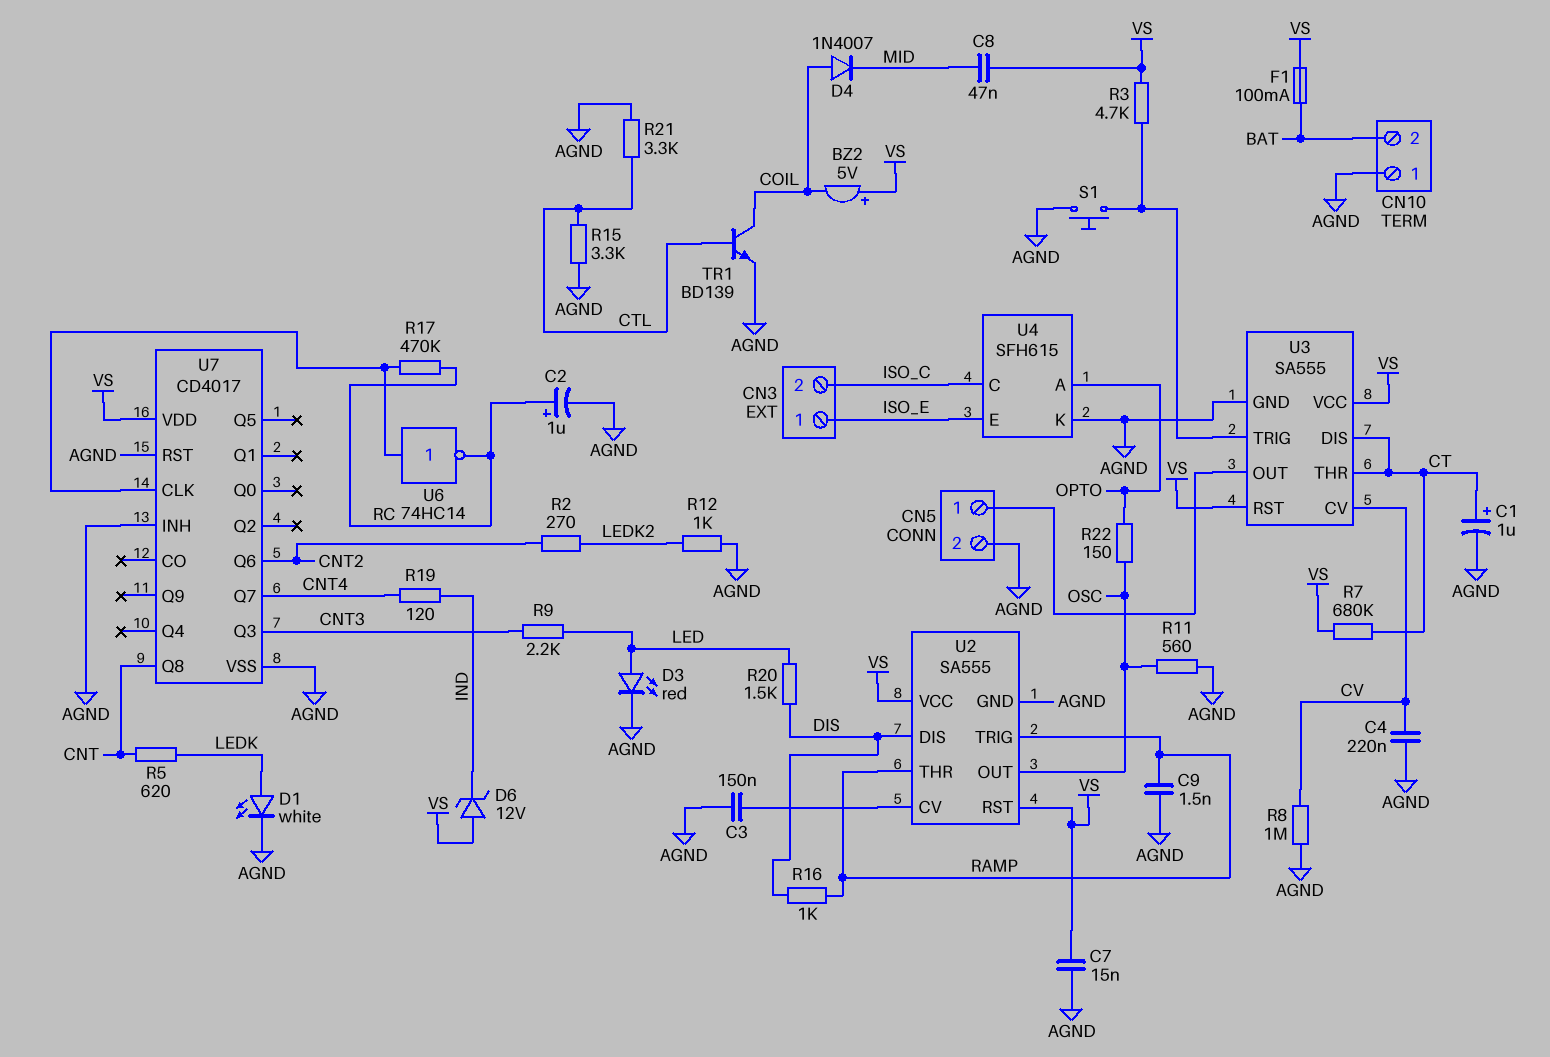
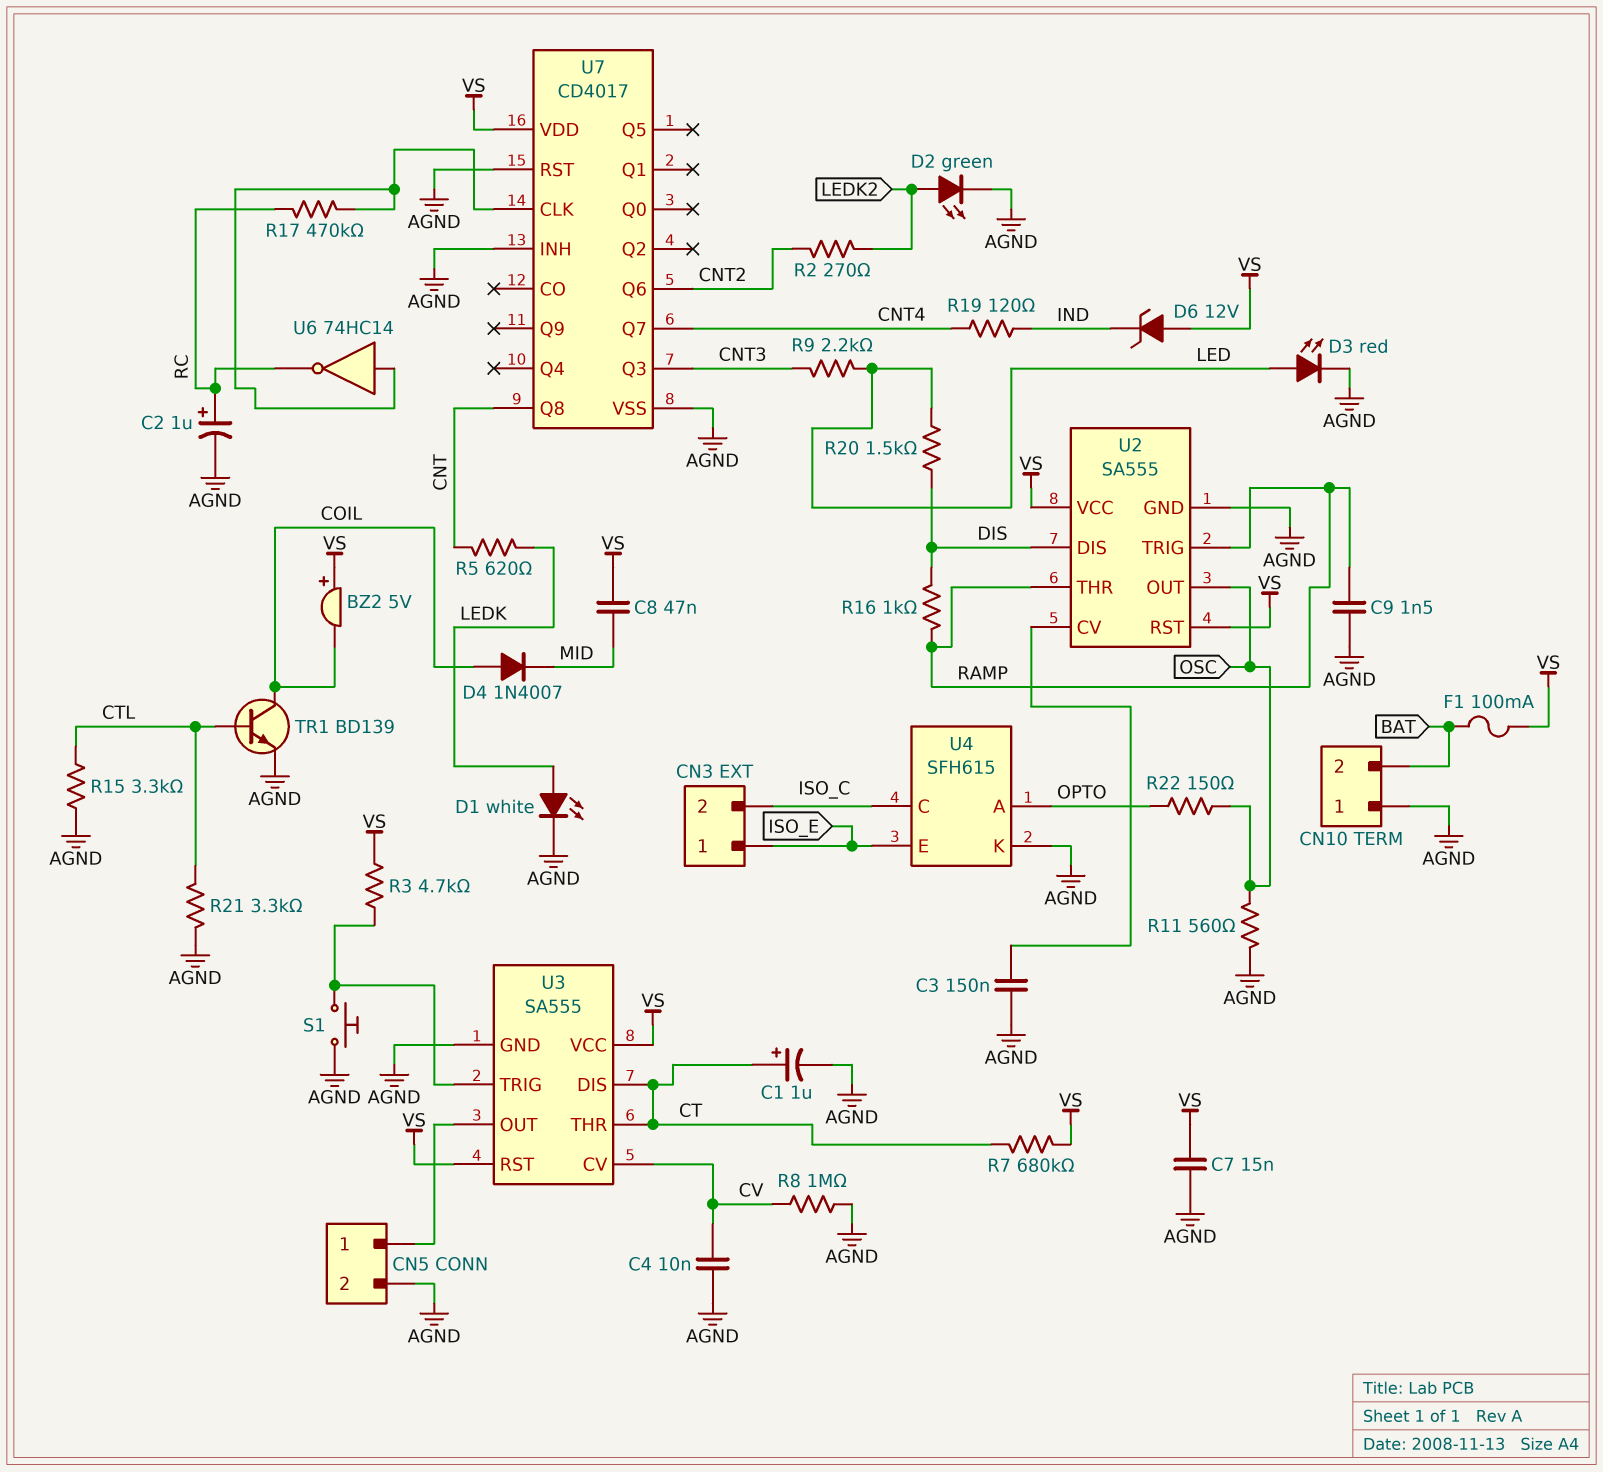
C4: 220nF (AGND, CV) -> 10nF (AGND, CV)
D2: none -> LED green (A LEDK2, K AGND)
R12: 1k (AGND, LEDK2) -> none

